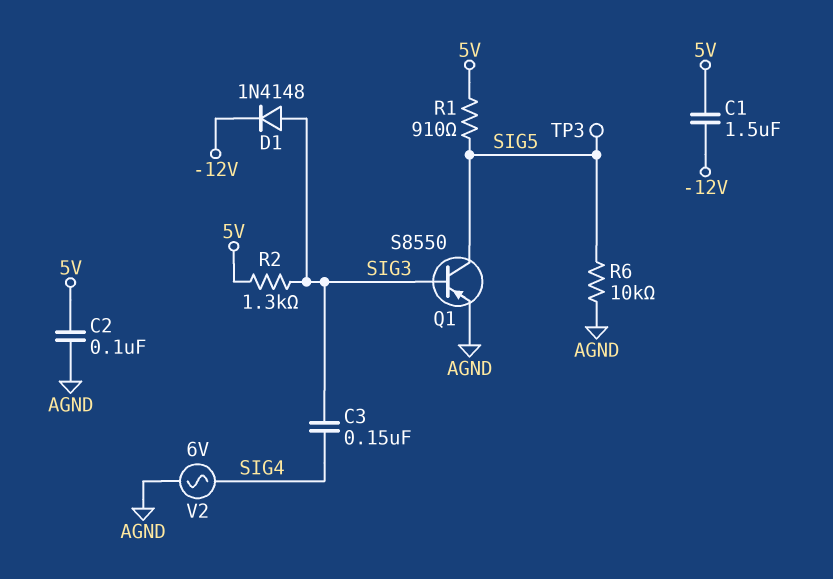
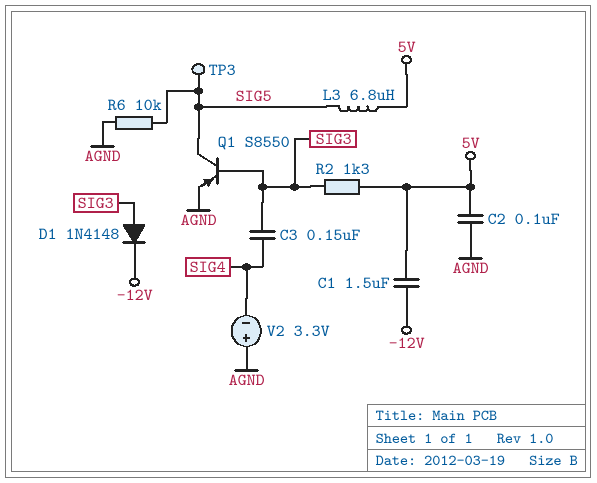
L3: none -> 6.8uH (5V, SIG5)
R1: 910 (5V, SIG5) -> none
V2: AC 6V (AGND, SIG4) -> 3.3V (plus AGND, minus SIG4)

